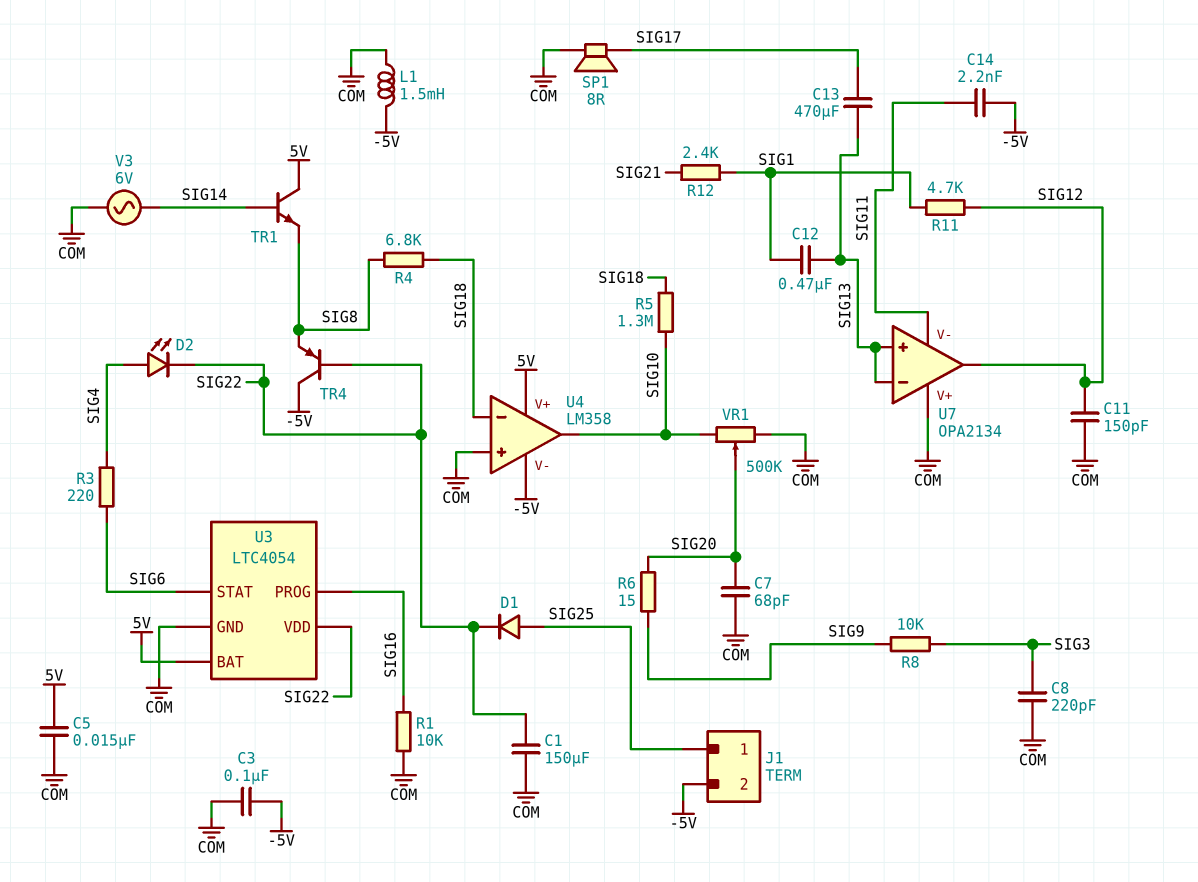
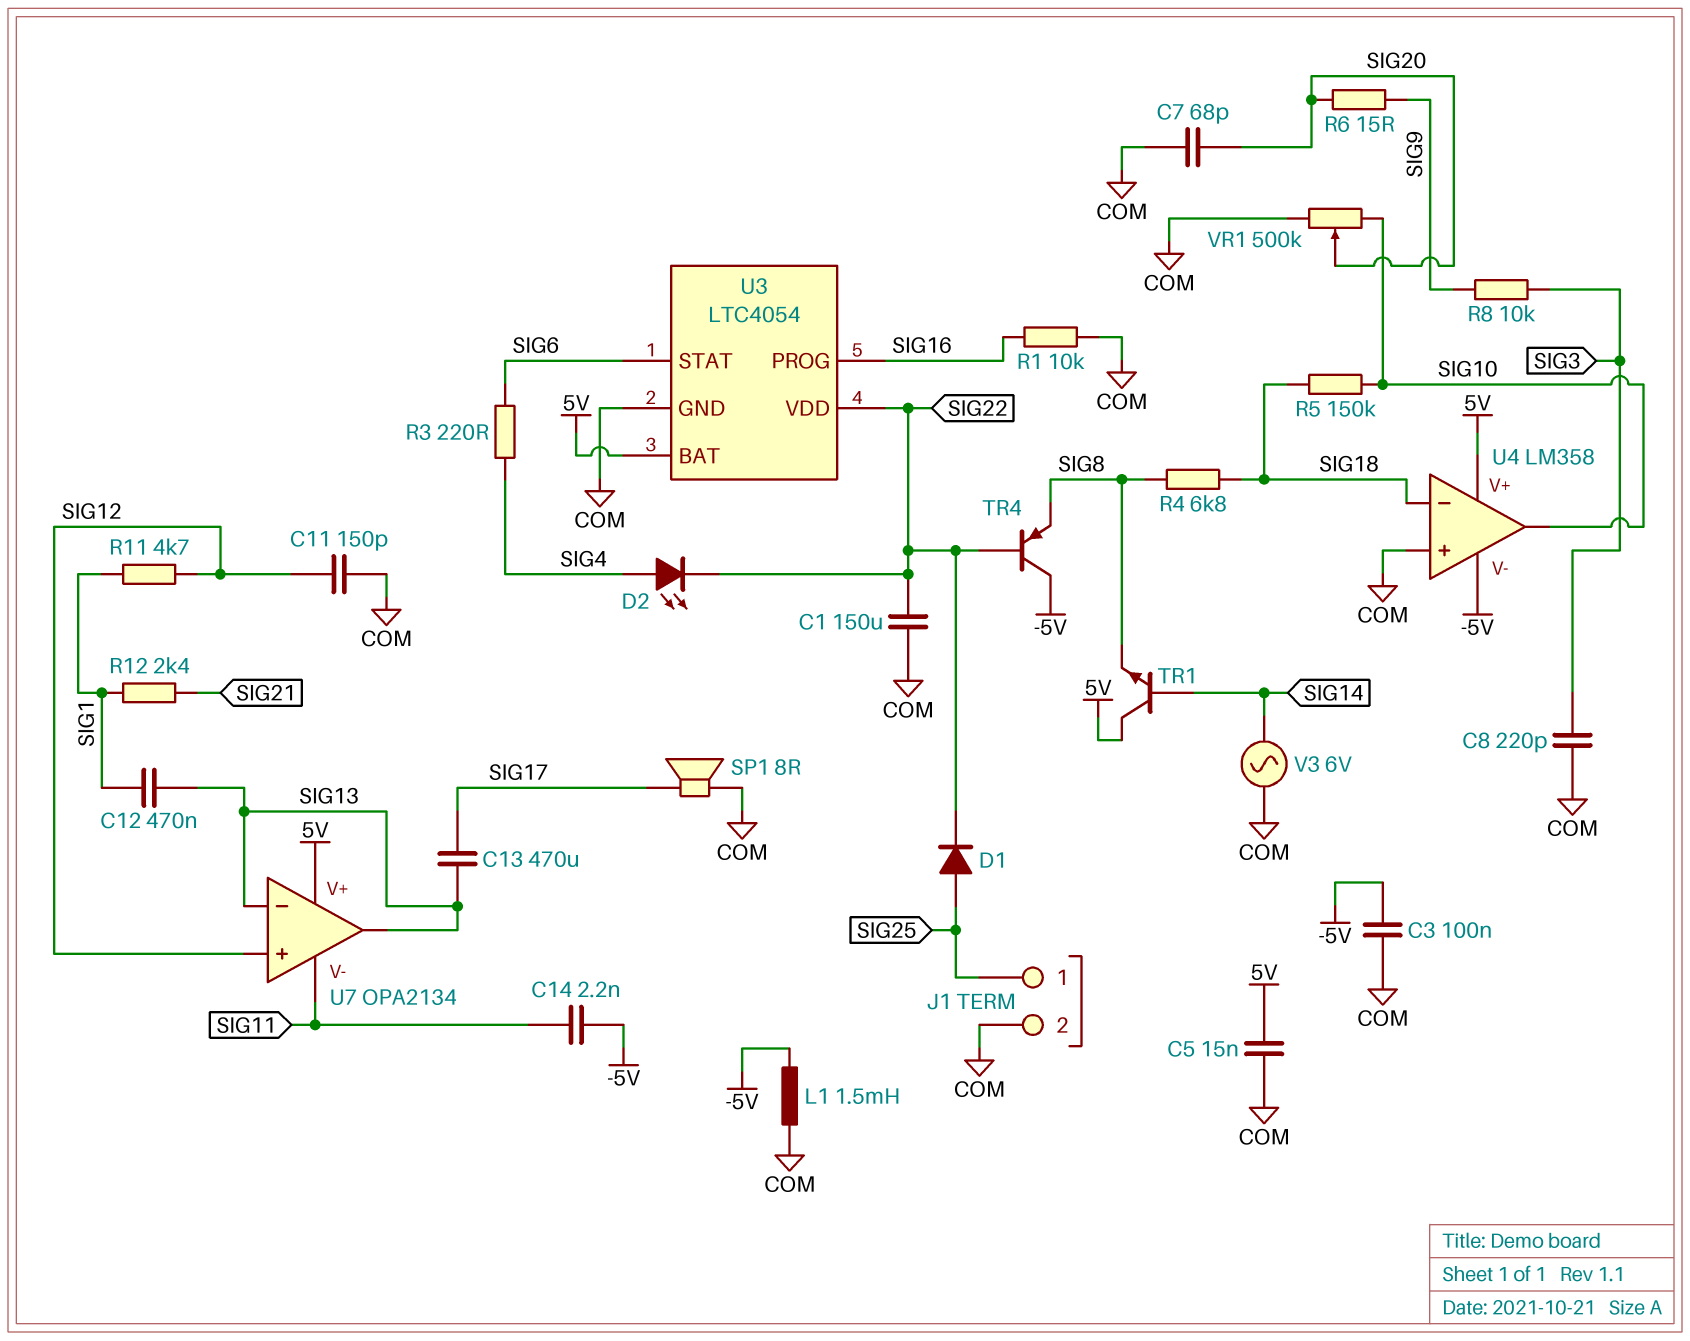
J1 pin 2: -5V -> COM
R5: 1.3M (SIG10, SIG18) -> 150k (SIG10, SIG18)
U7 pin V+: COM -> 5V
U7 pin in+: SIG13 -> SIG12
U7 pin out: SIG12 -> SIG13

